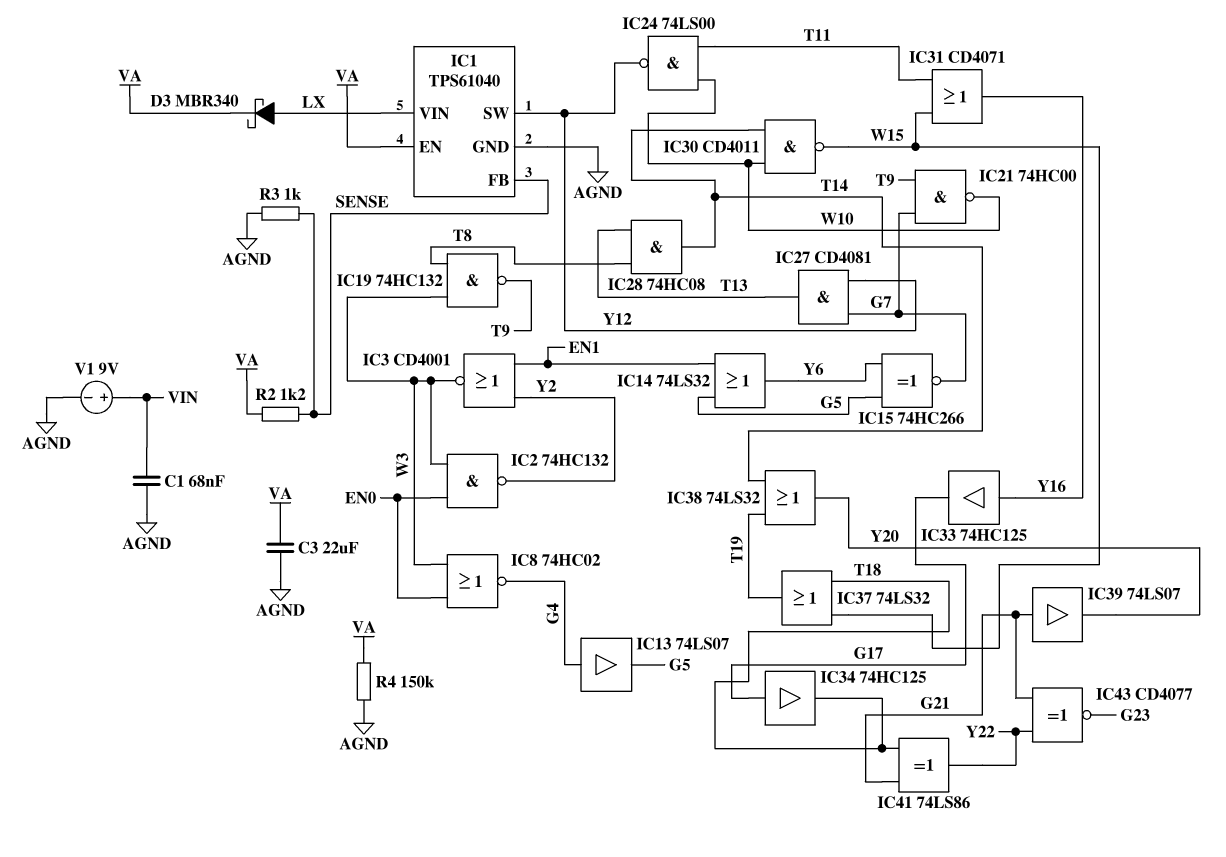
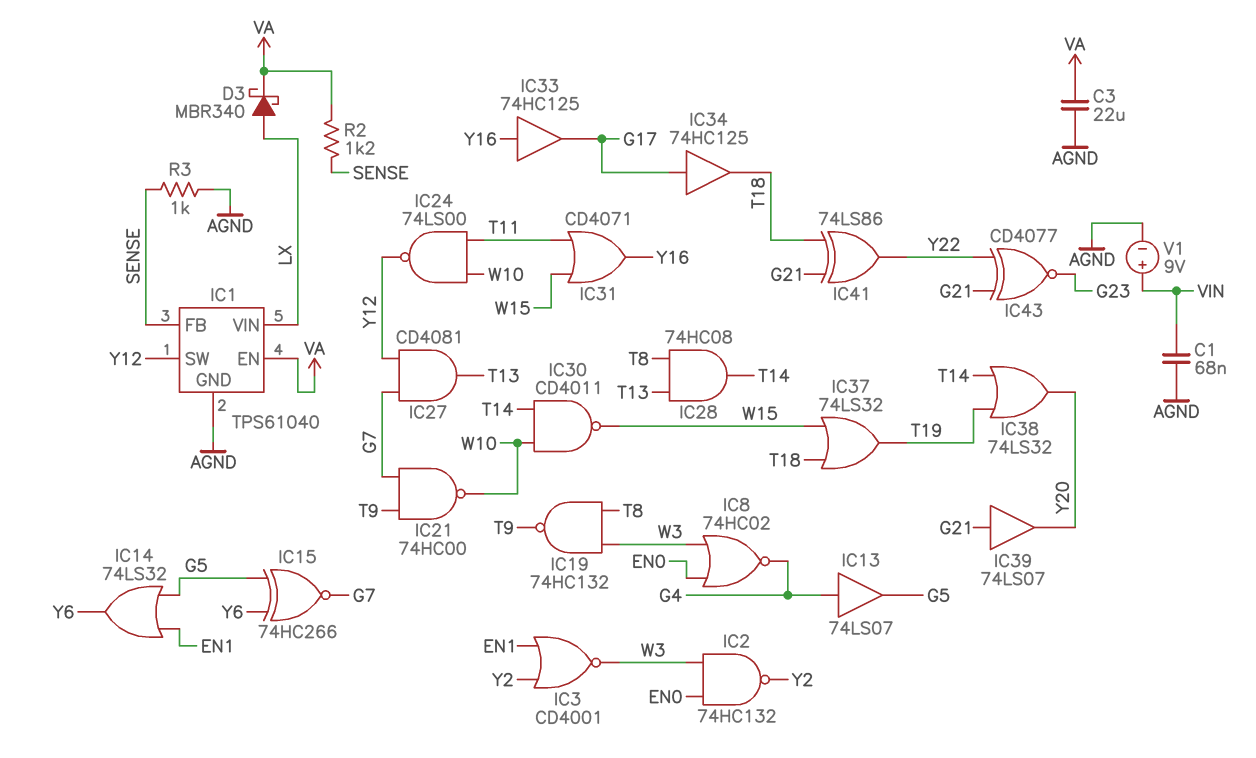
R4: 150k (AGND, VA) -> none

